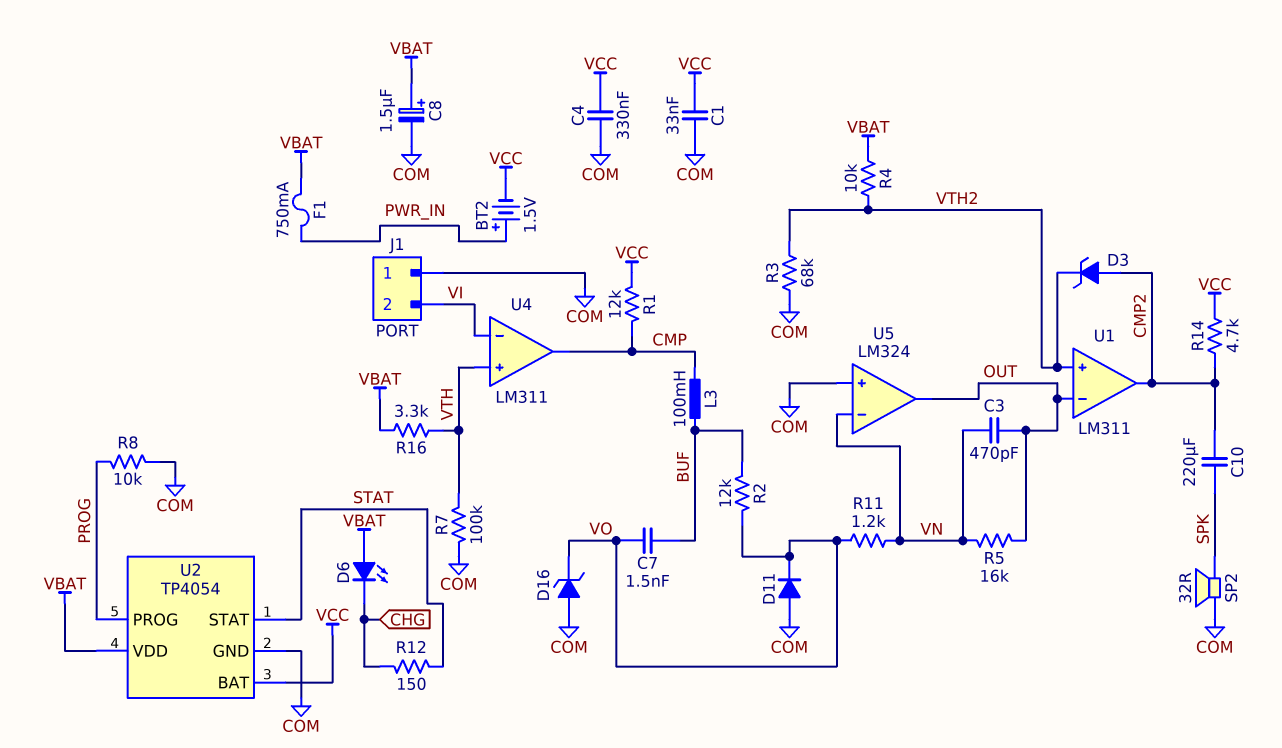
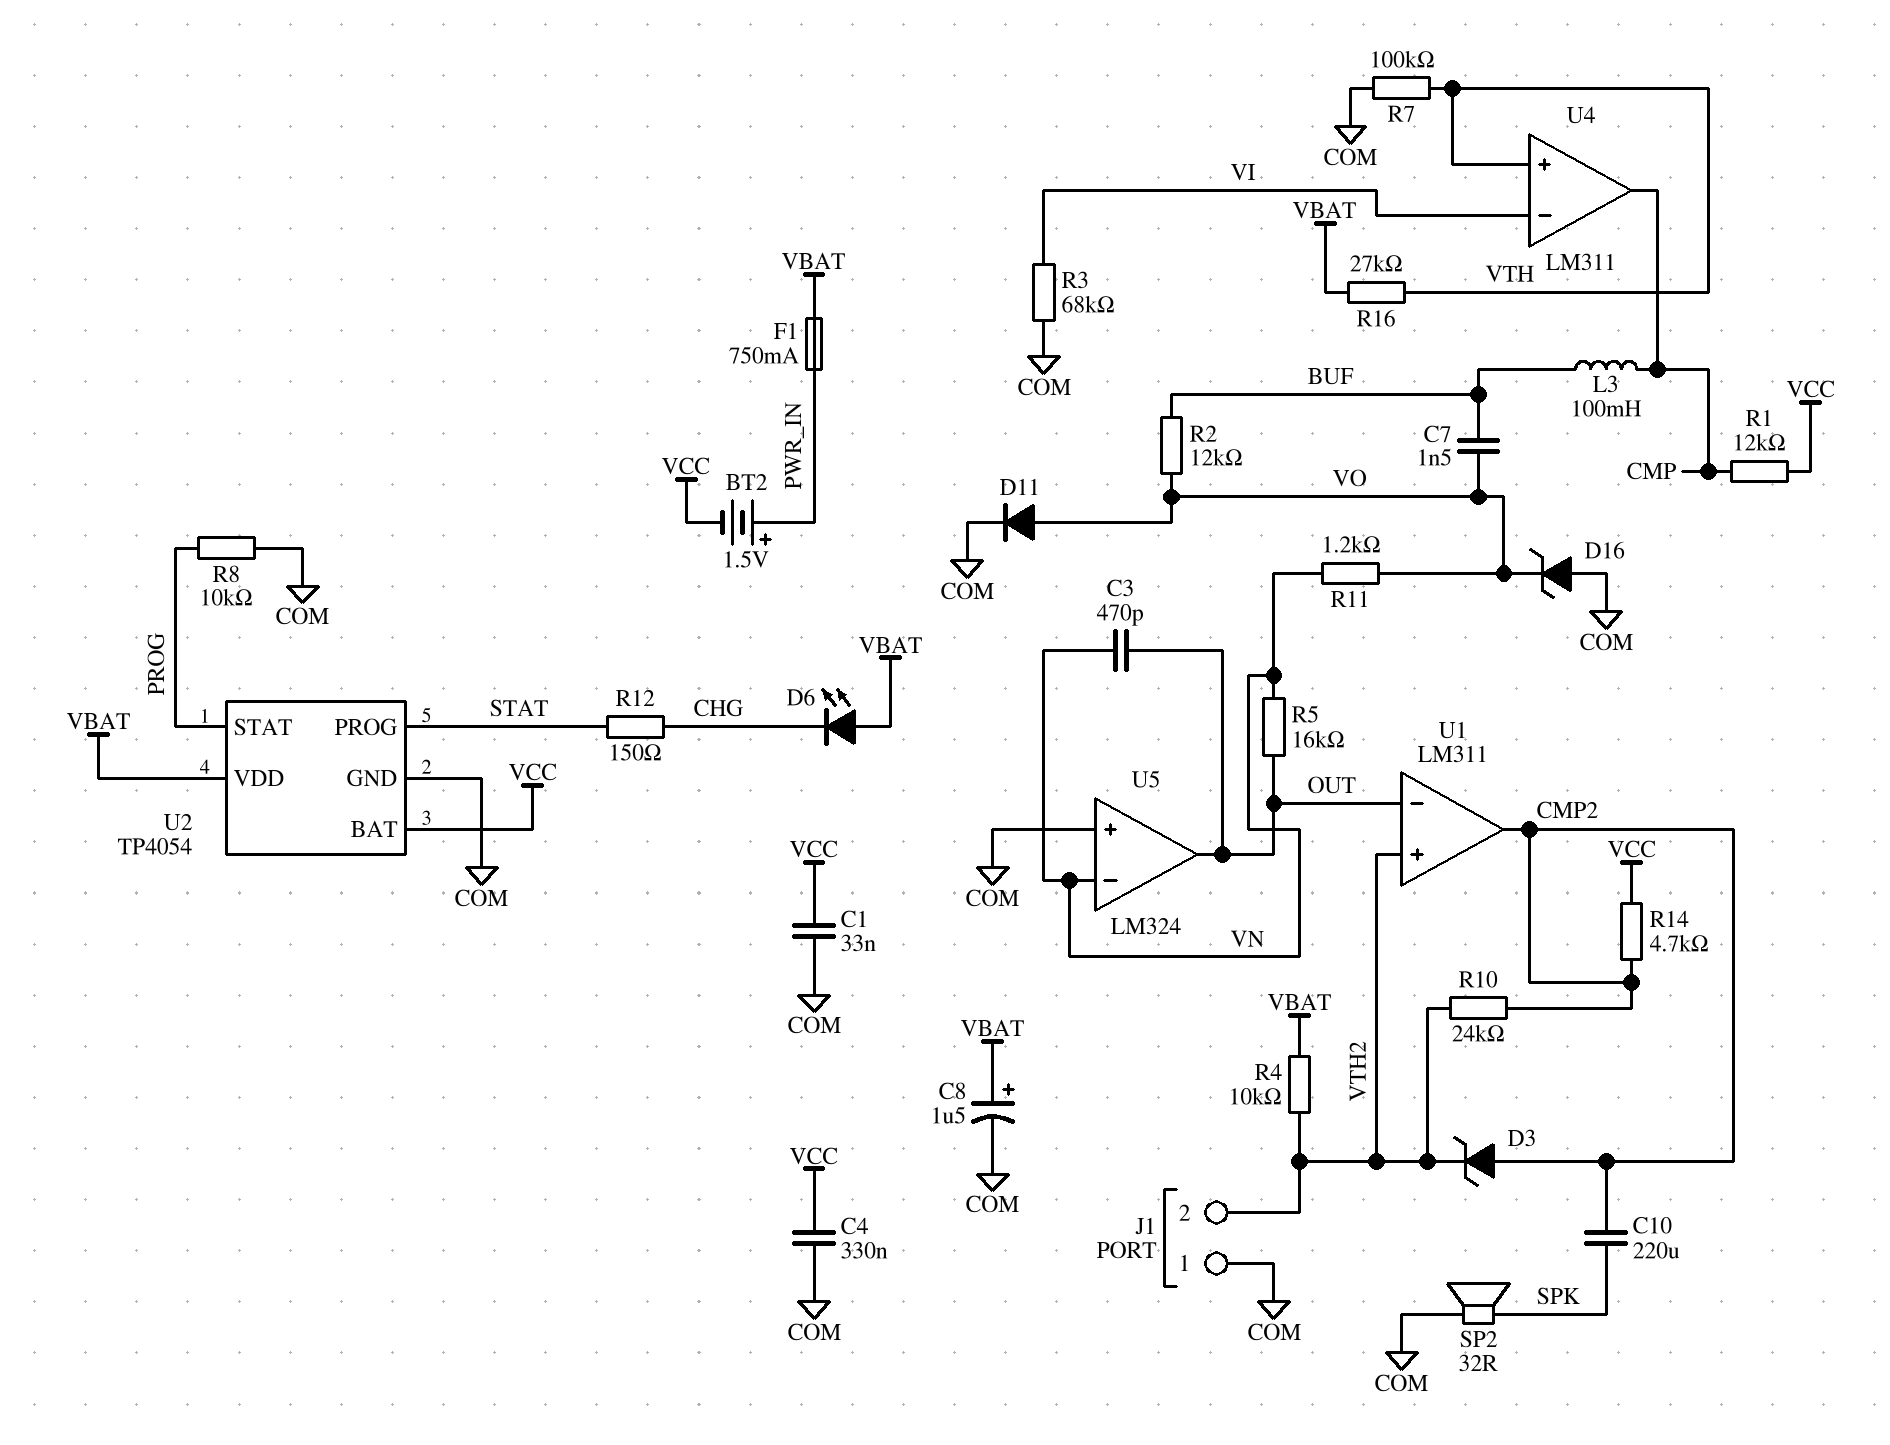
D11: diode (A COM, K VO) -> diode (A VO, K COM)
J1 pin 2: VI -> VTH2
R3: 68k (COM, VTH2) -> 68k (COM, VI)
R10: none -> 24k (CMP2, VTH2)
R16: 3.3k (VBAT, VTH) -> 27k (VBAT, VTH)
U2 pin PROG: PROG -> STAT
U2 pin STAT: STAT -> PROG

